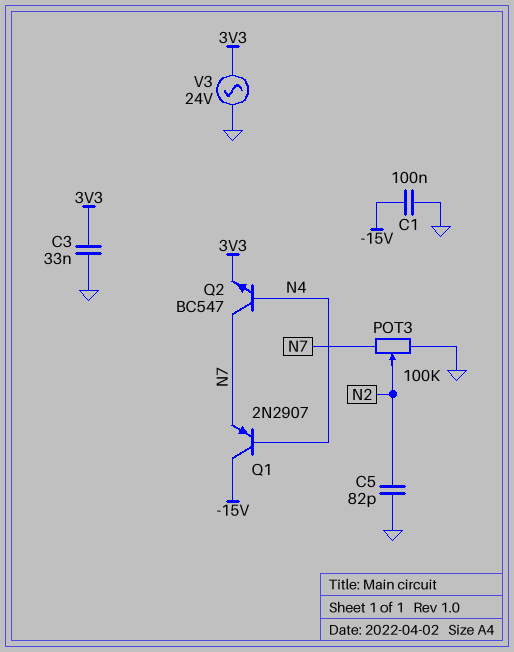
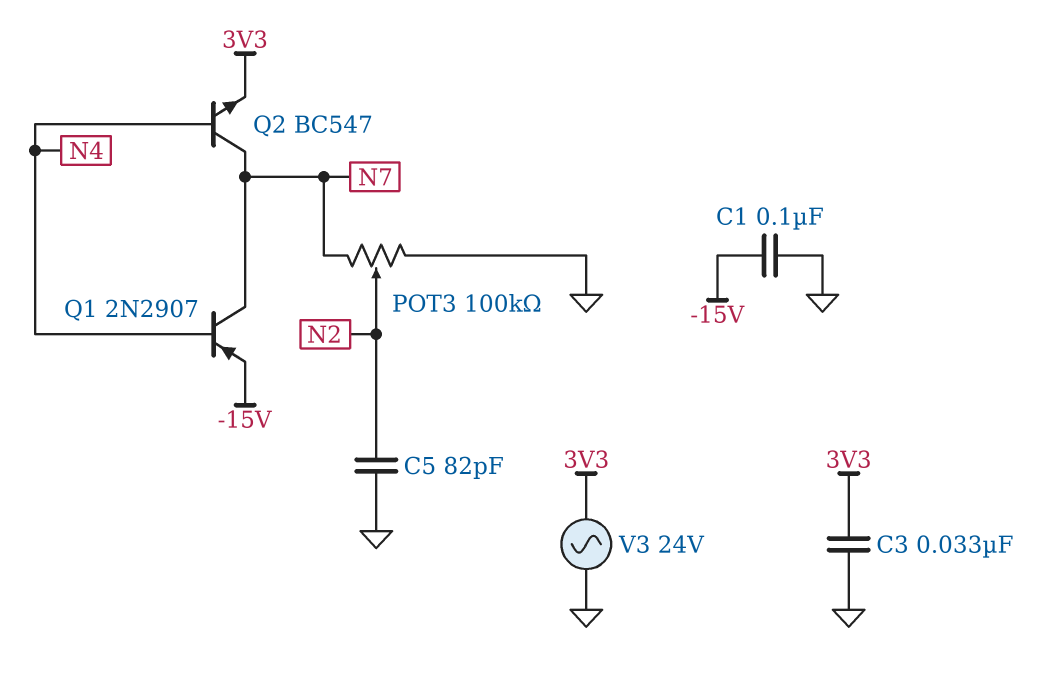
Q1: PNP 2N2907 (B N4, C -15V, E N7) -> PNP 2N2907 (B N4, C N7, E -15V)

